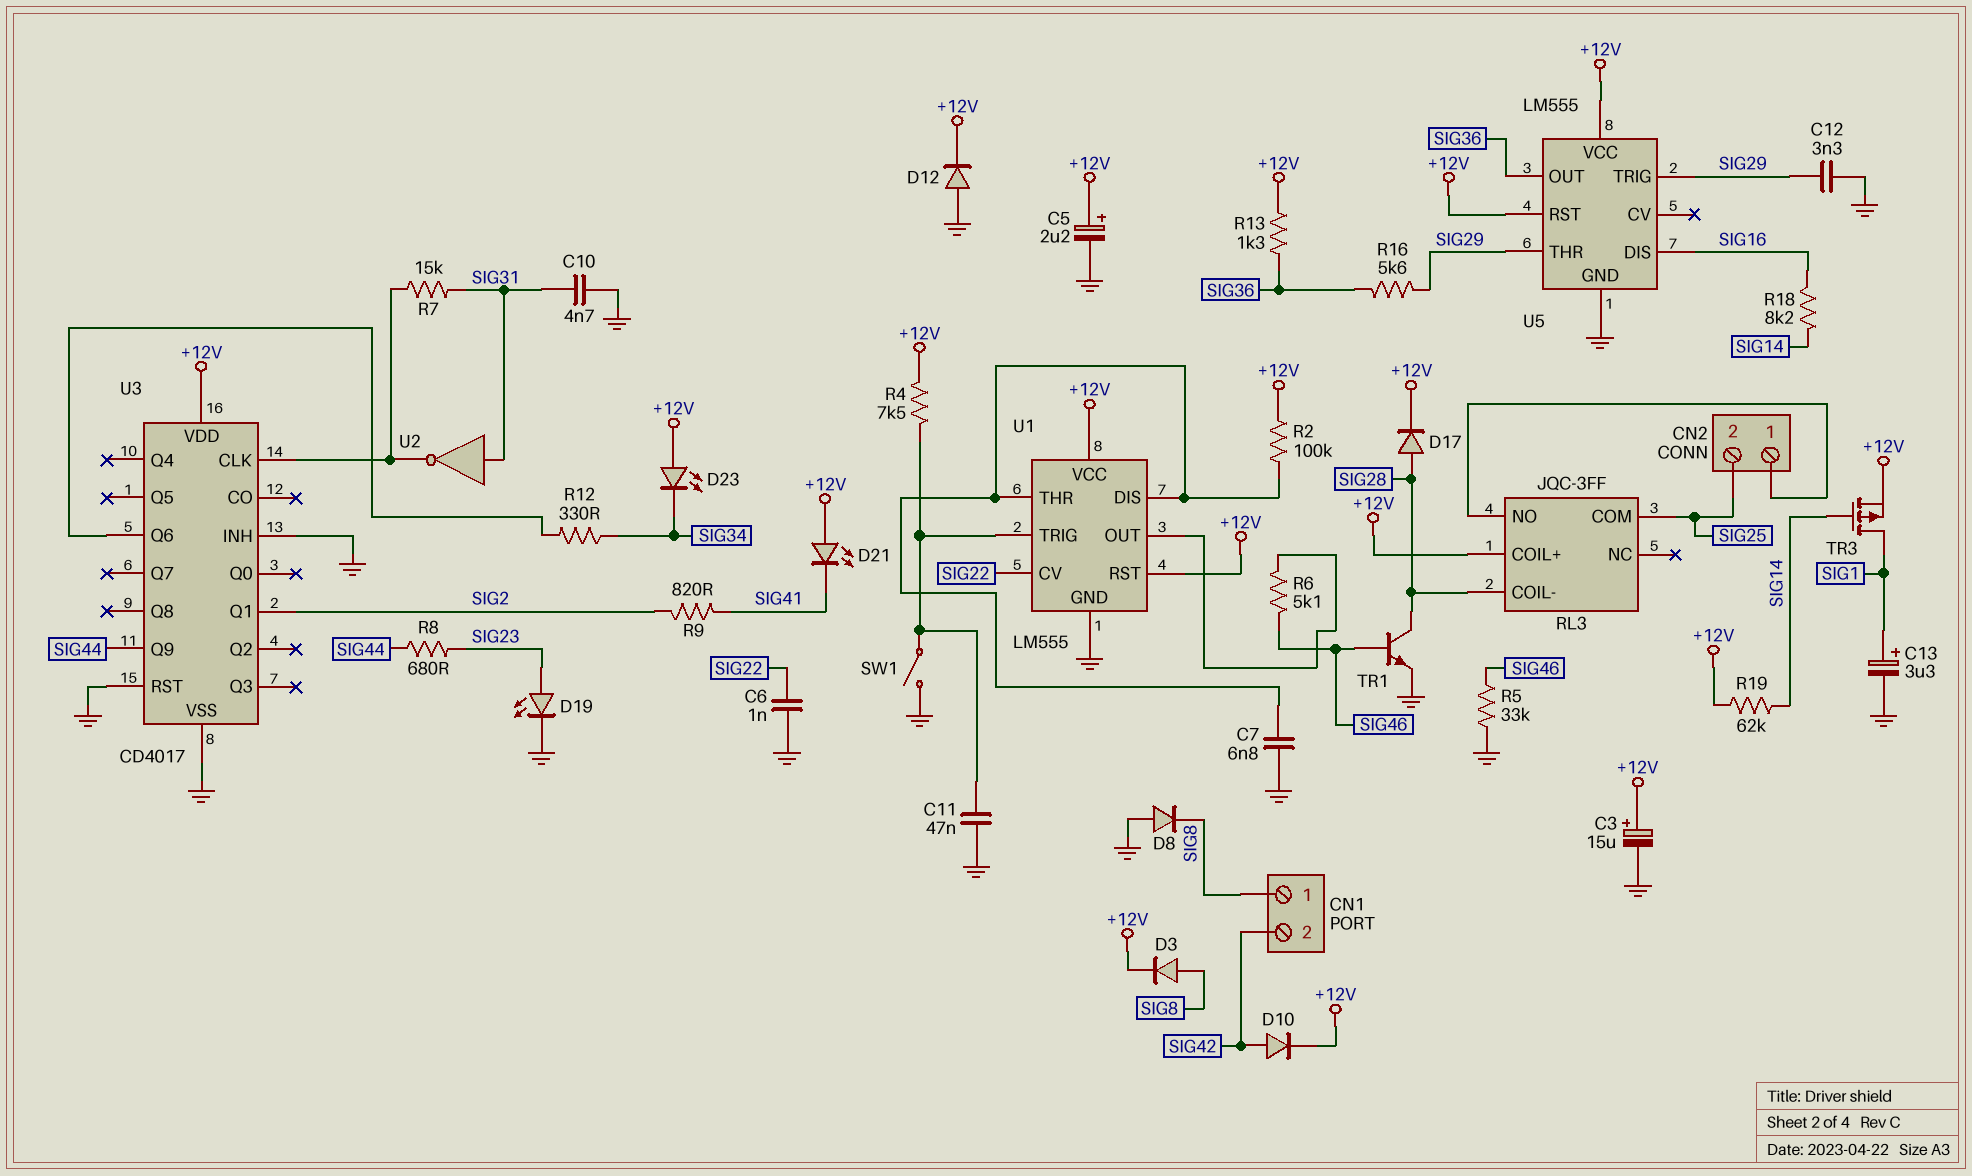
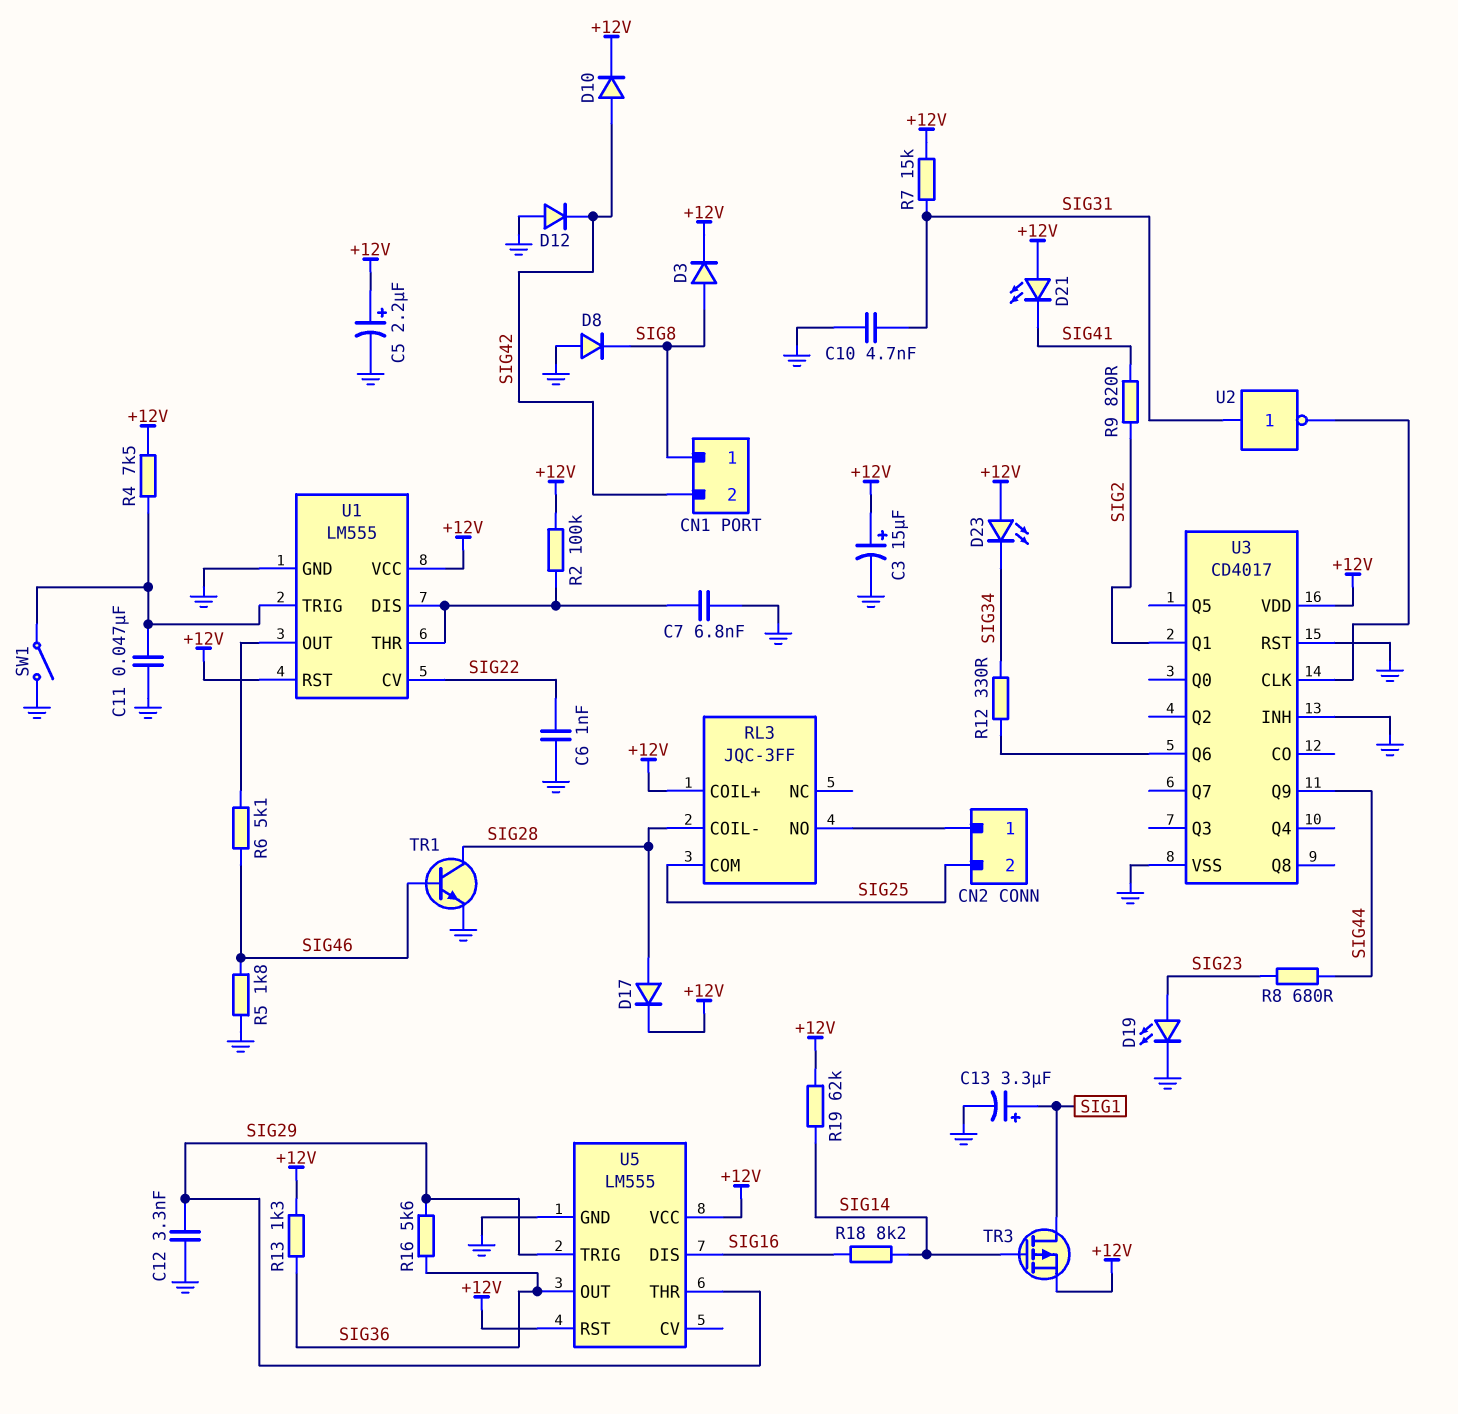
D12: diode (A GND, K +12V) -> diode (A GND, K SIG42)
R5: 33k (GND, SIG46) -> 1.8k (GND, SIG46)
R7: 15k (SIG31, U3/CLK) -> 15k (+12V, SIG31)

